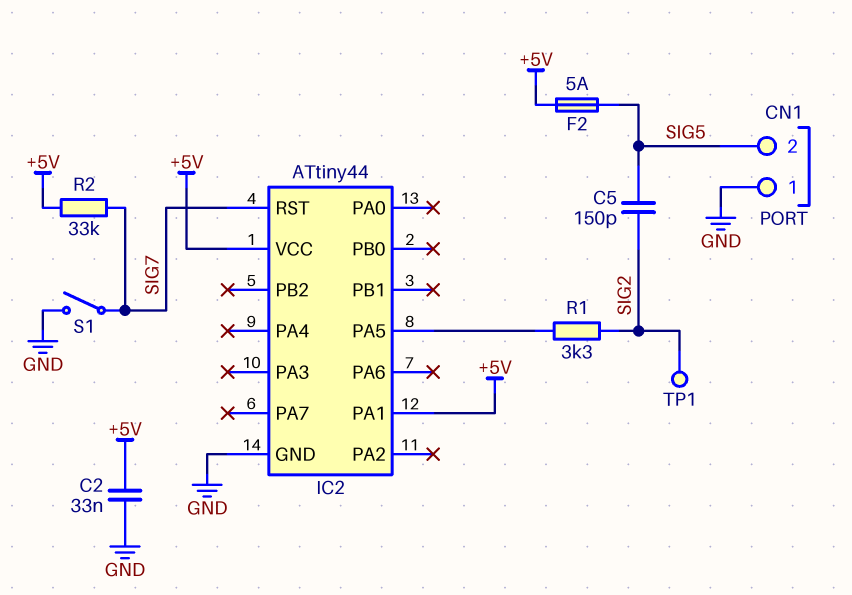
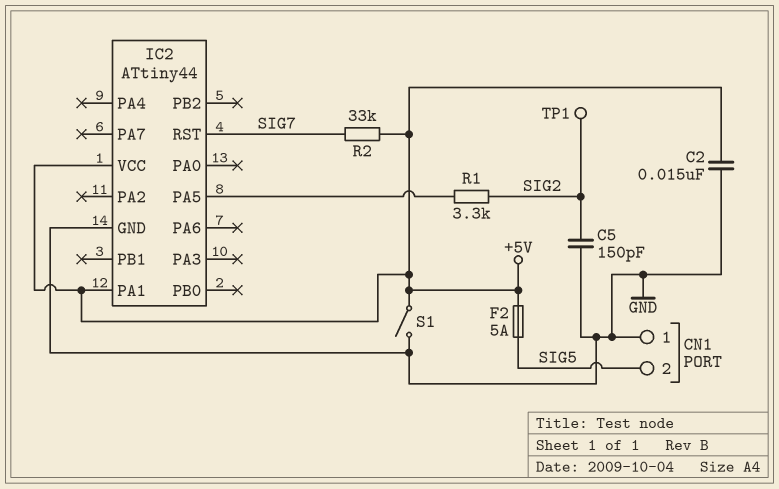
C2: 33nF (+5V, GND) -> 15nF (+5V, GND)
C5: 150pF (SIG2, SIG5) -> 150pF (GND, SIG2)
S1: switch (GND, SIG7) -> switch (+5V, GND)

